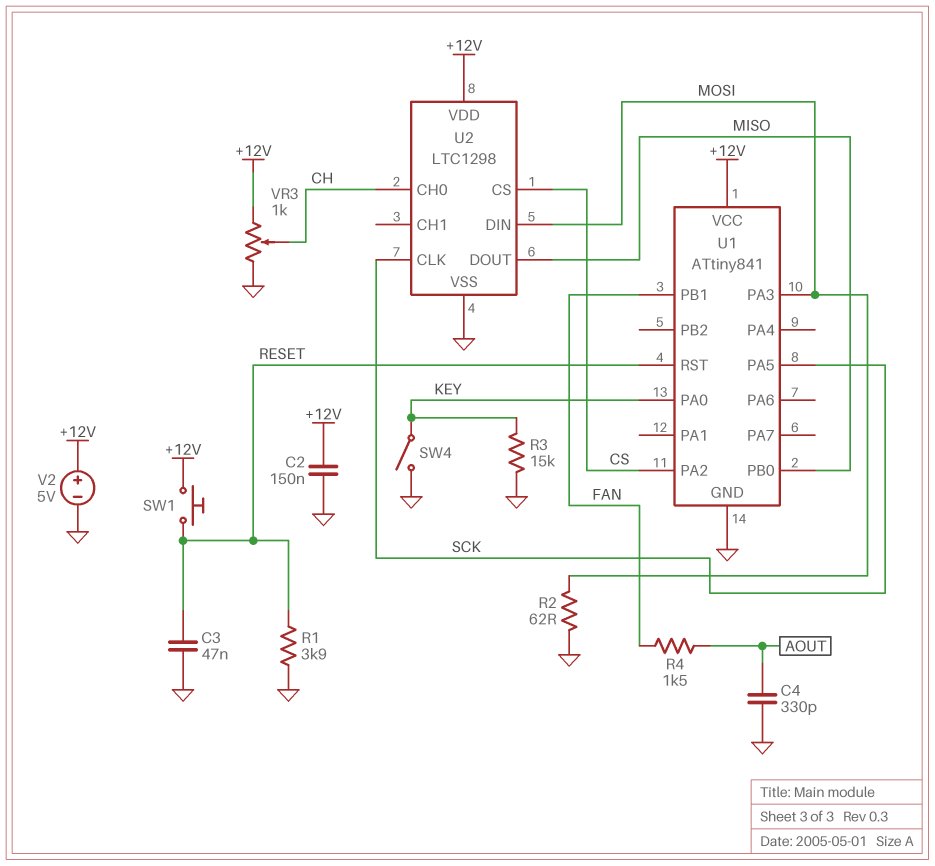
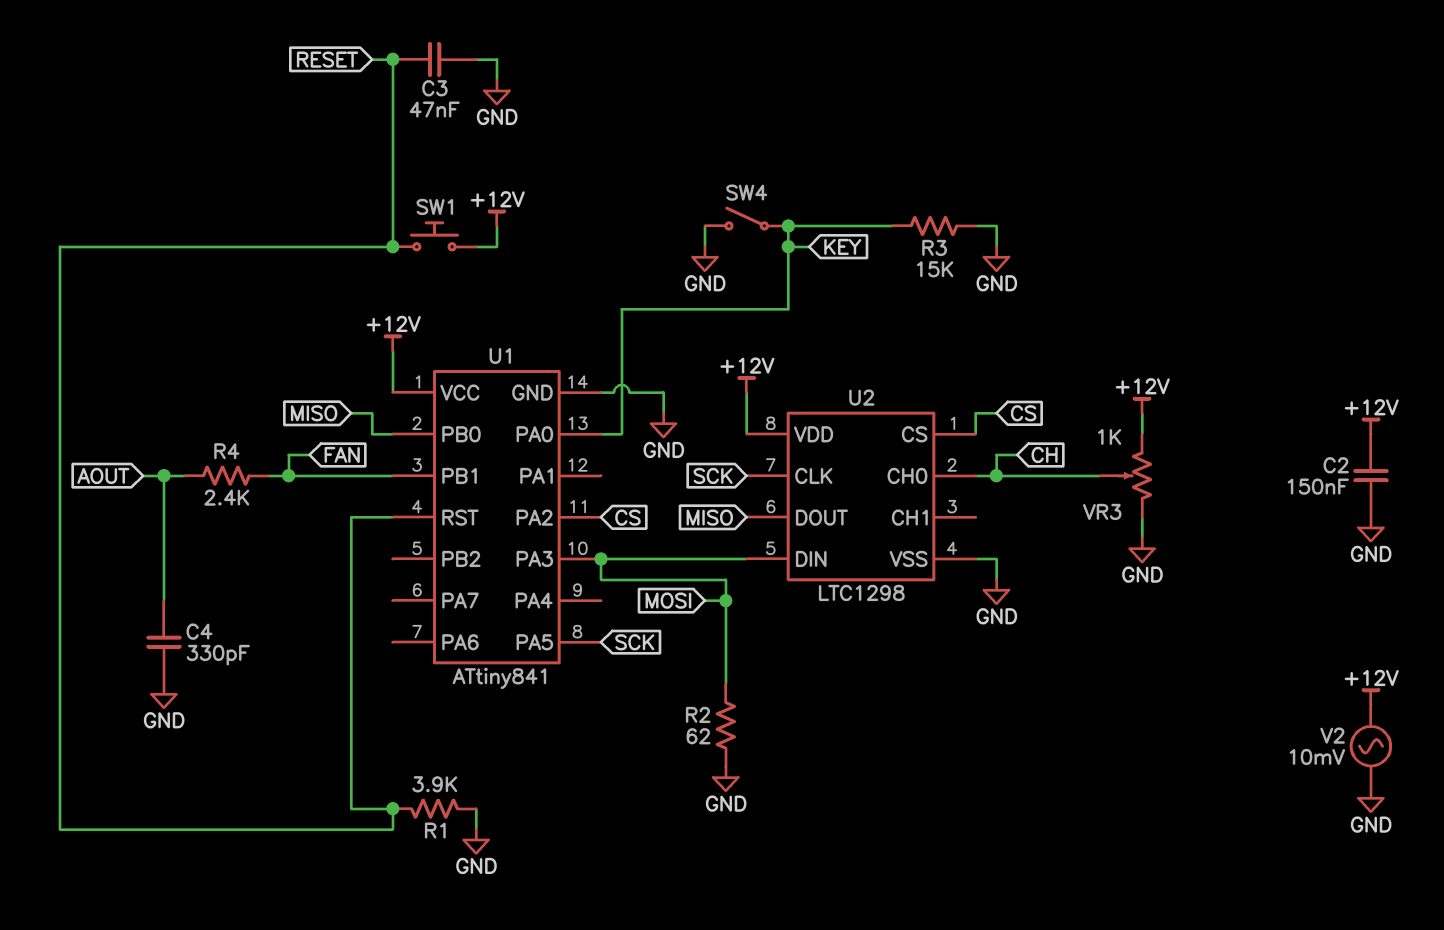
R4: 1.5k (AOUT, FAN) -> 2.4k (AOUT, FAN)
V2: 5V (plus +12V, minus GND) -> AC 10mV (+12V, GND)

